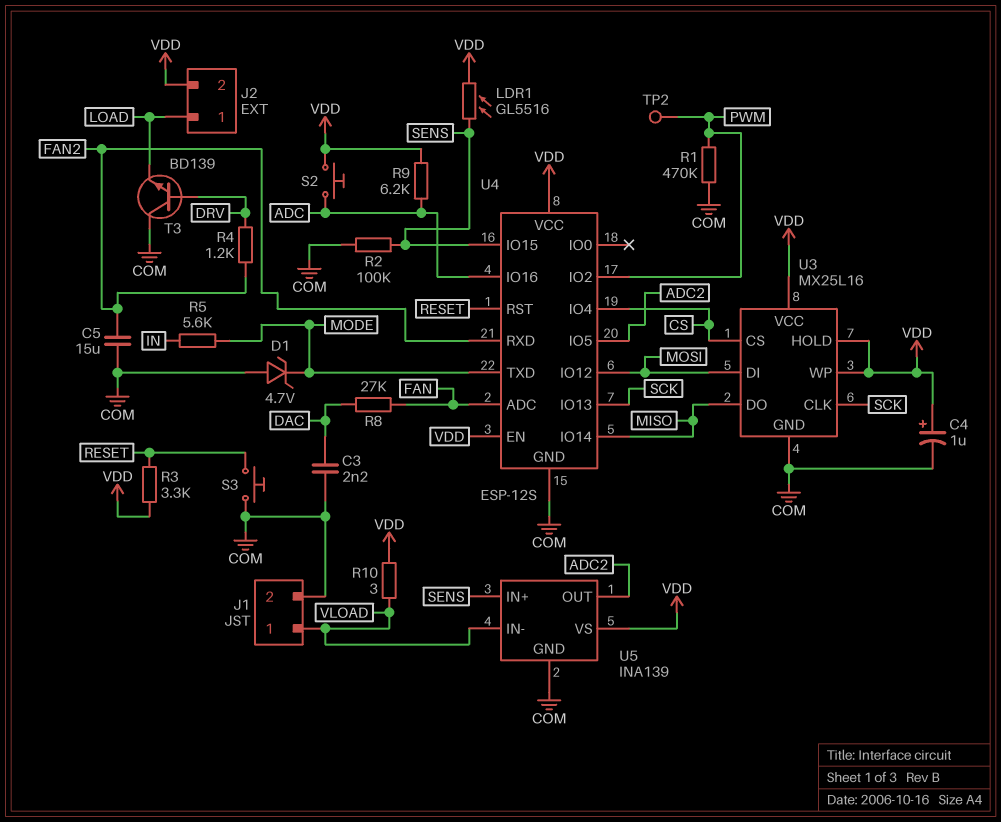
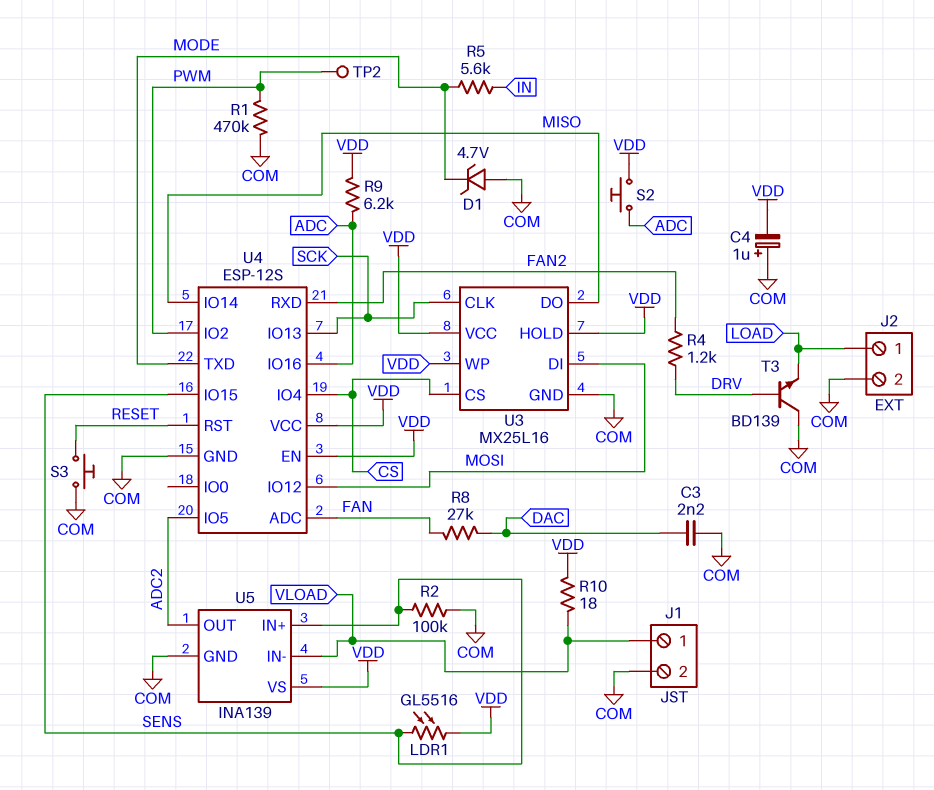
C4: 1uF (plus VDD, minus COM) -> 1uF (plus COM, minus VDD)
C5: 15uF (COM, FAN2) -> none
J2 pin 2: VDD -> COM
R3: 3.3k (RESET, VDD) -> none
R10: 3 (VDD, VLOAD) -> 18 (VDD, VLOAD)

